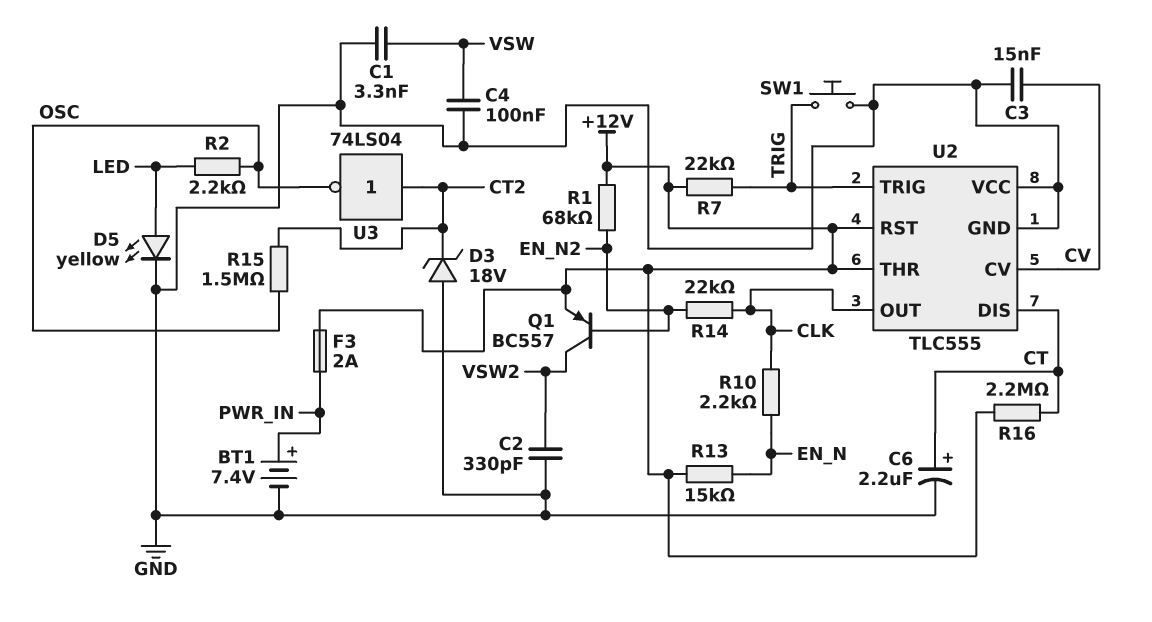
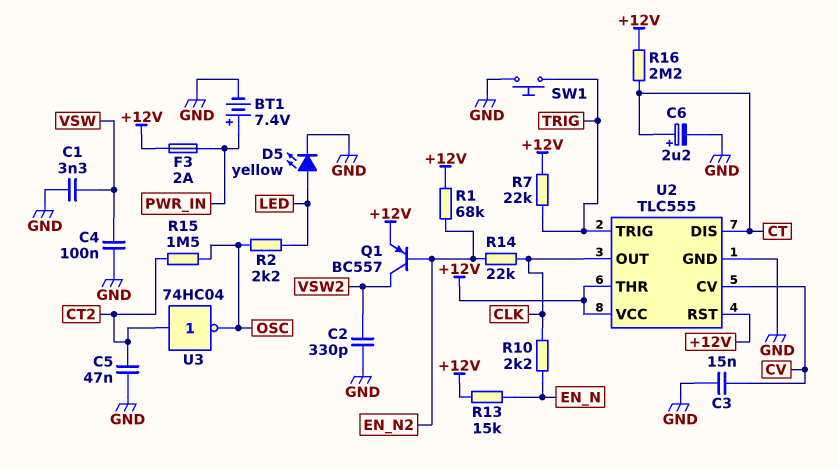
C5: none -> 47nF (CT2, GND)
D3: zener 18V (A GND, K CT2) -> none
U2 pin VCC: GND -> +12V
U3: NOT 74LS04 (in CT2, out OSC) -> NOT 74HC04 (in CT2, out OSC)

